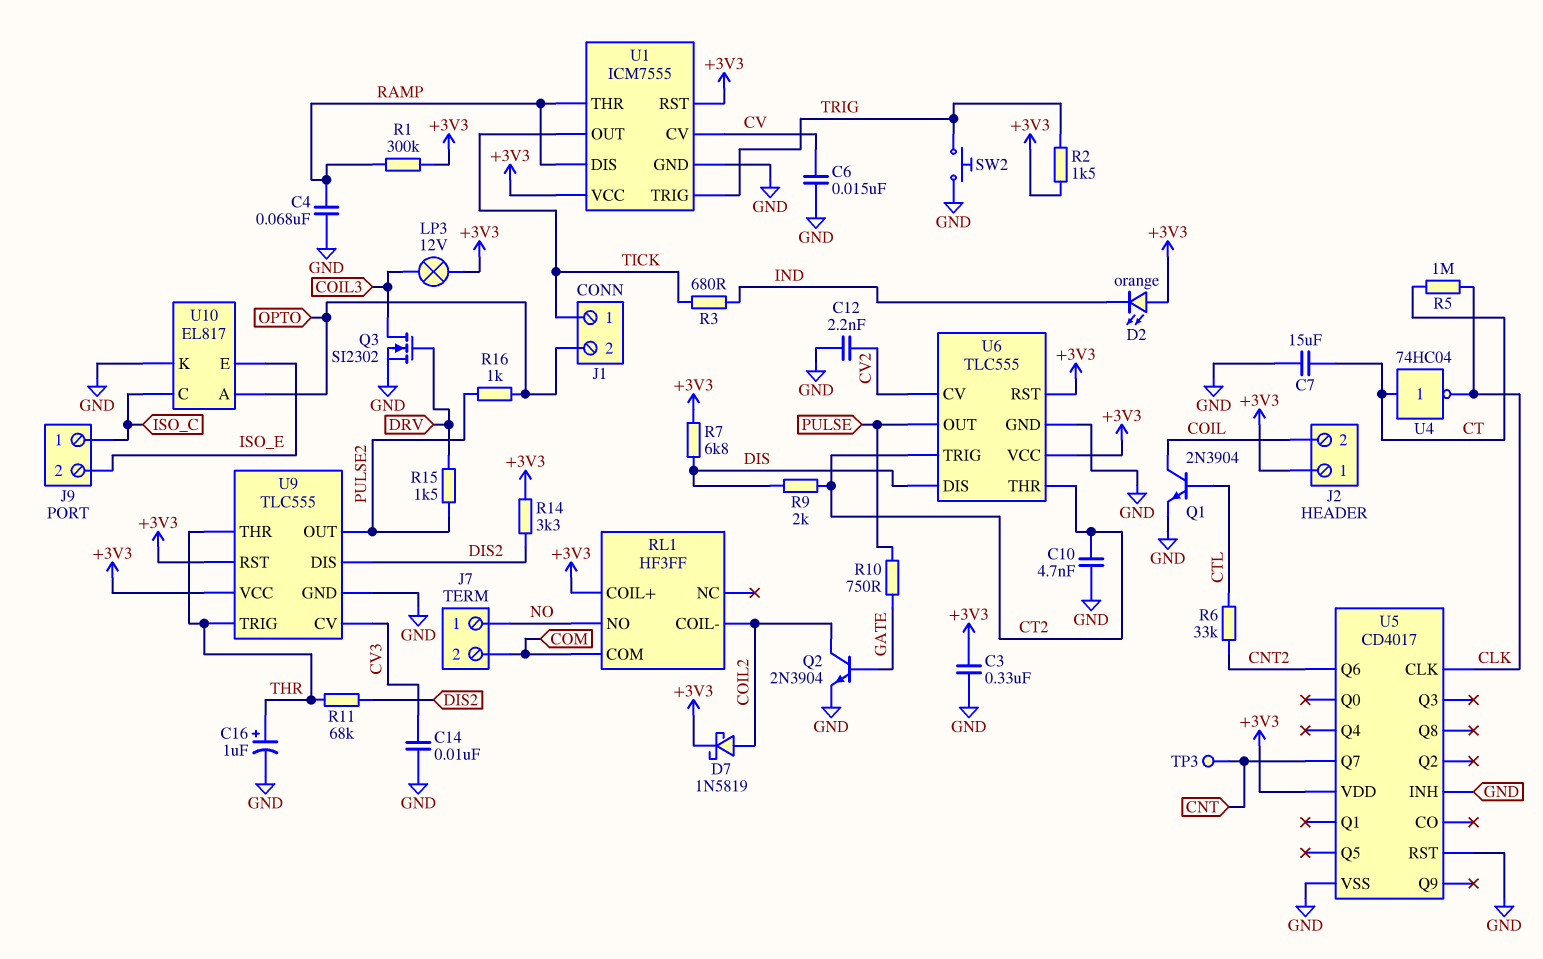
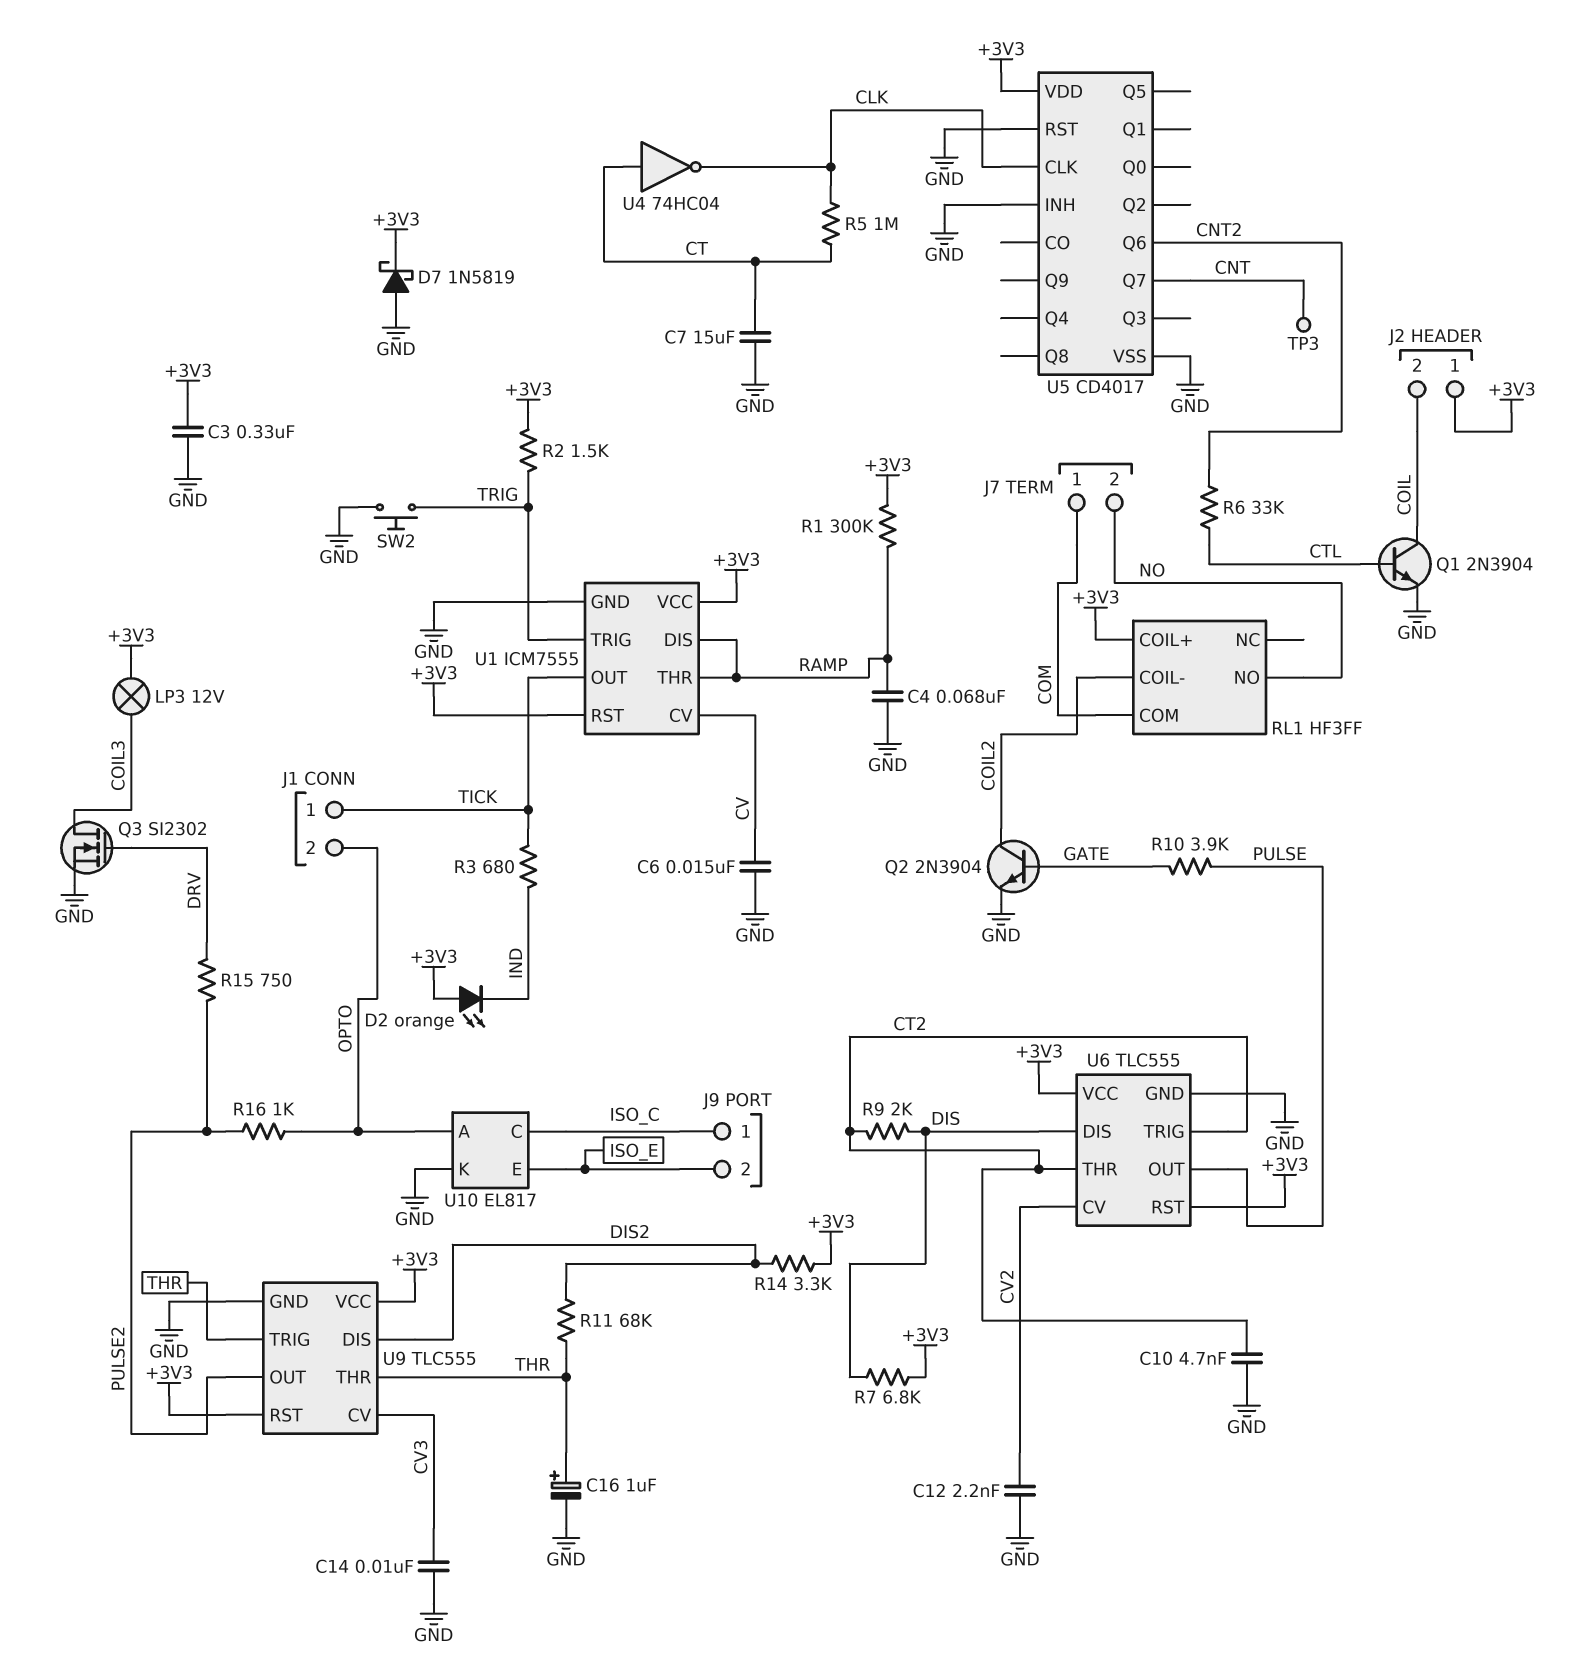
D7: schottky 1N5819 (A COIL2, K +3V3) -> schottky 1N5819 (A GND, K +3V3)
J7 pin 1: NO -> COM
J7 pin 2: COM -> NO
R10: 750 (GATE, PULSE) -> 3.9k (GATE, PULSE)
R15: 1.5k (DRV, PULSE2) -> 750 (DRV, PULSE2)

